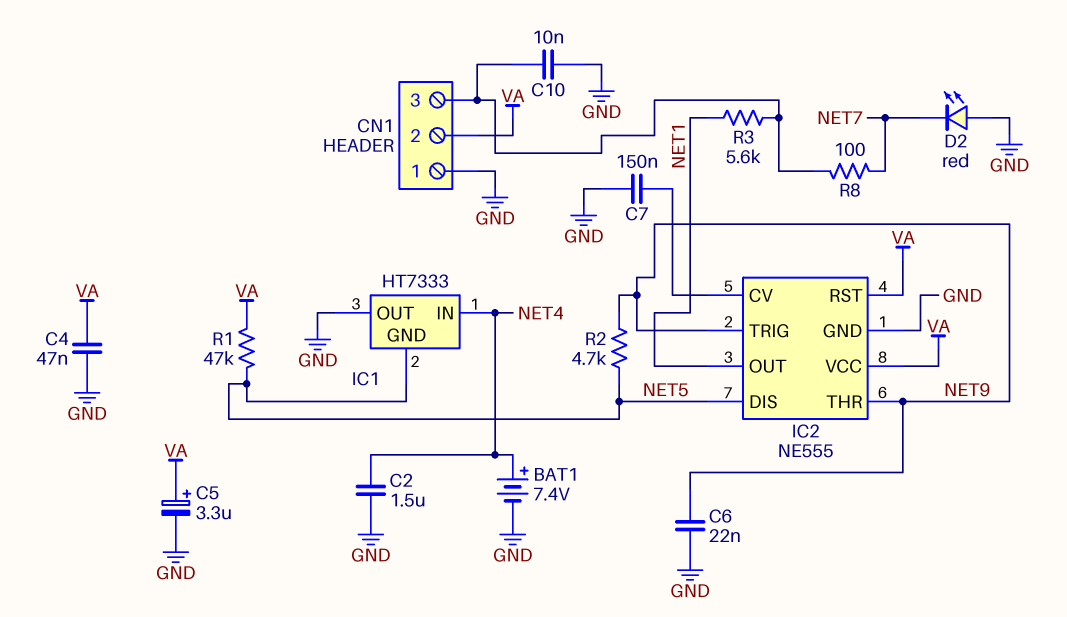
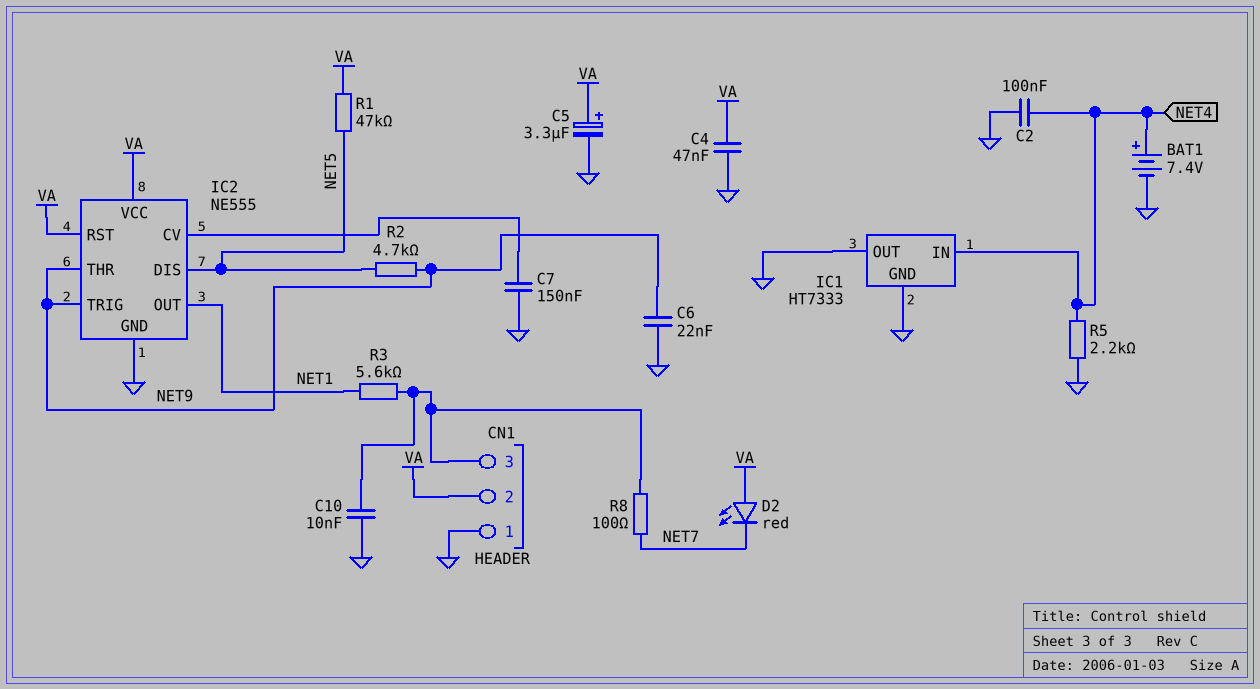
C2: 1.5uF (GND, NET4) -> 100nF (GND, NET4)
D2: LED red (A GND, K NET7) -> LED red (A VA, K NET7)
IC1 pin GND: NET5 -> GND
R5: none -> 2.2k (GND, NET4)

